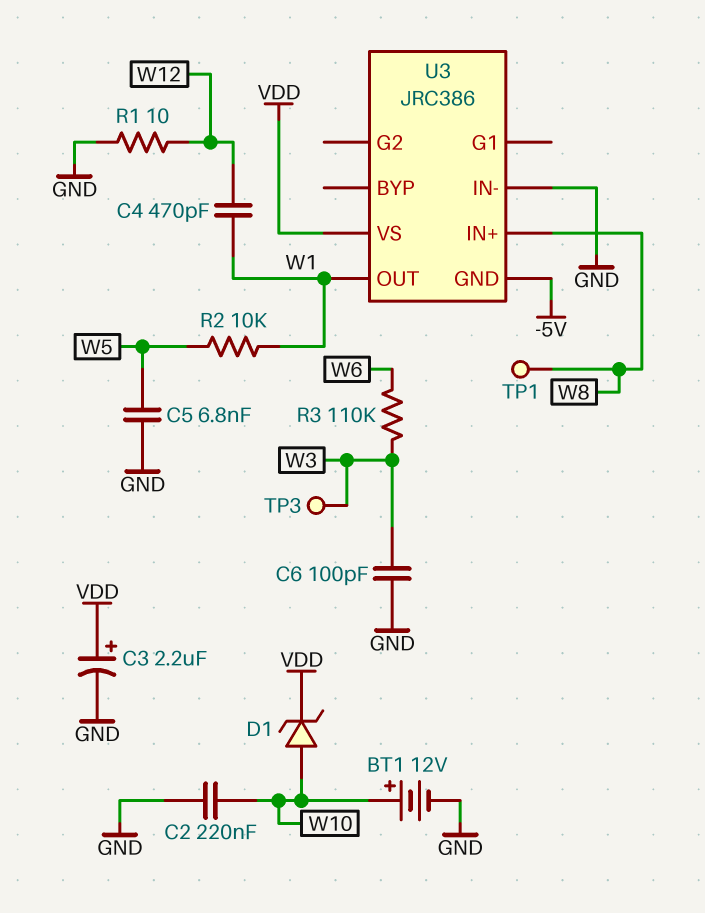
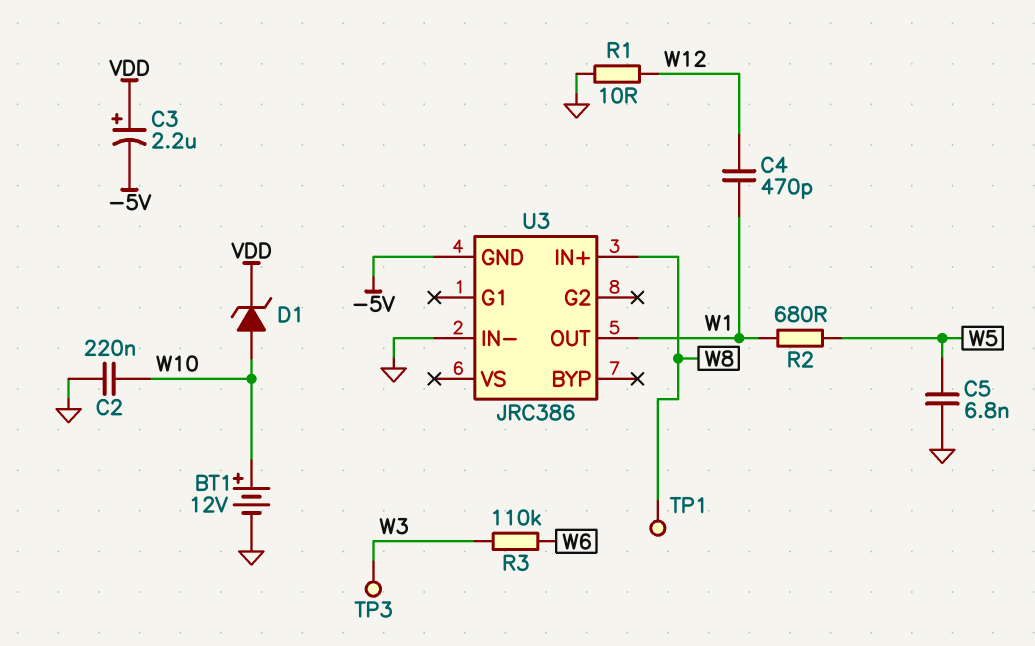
C3: 2.2uF (plus VDD, minus GND) -> 2.2uF (plus VDD, minus -5V)
C6: 100pF (GND, W3) -> none
R2: 10k (W1, W5) -> 680 (W1, W5)
U3 pin VS: VDD -> none

